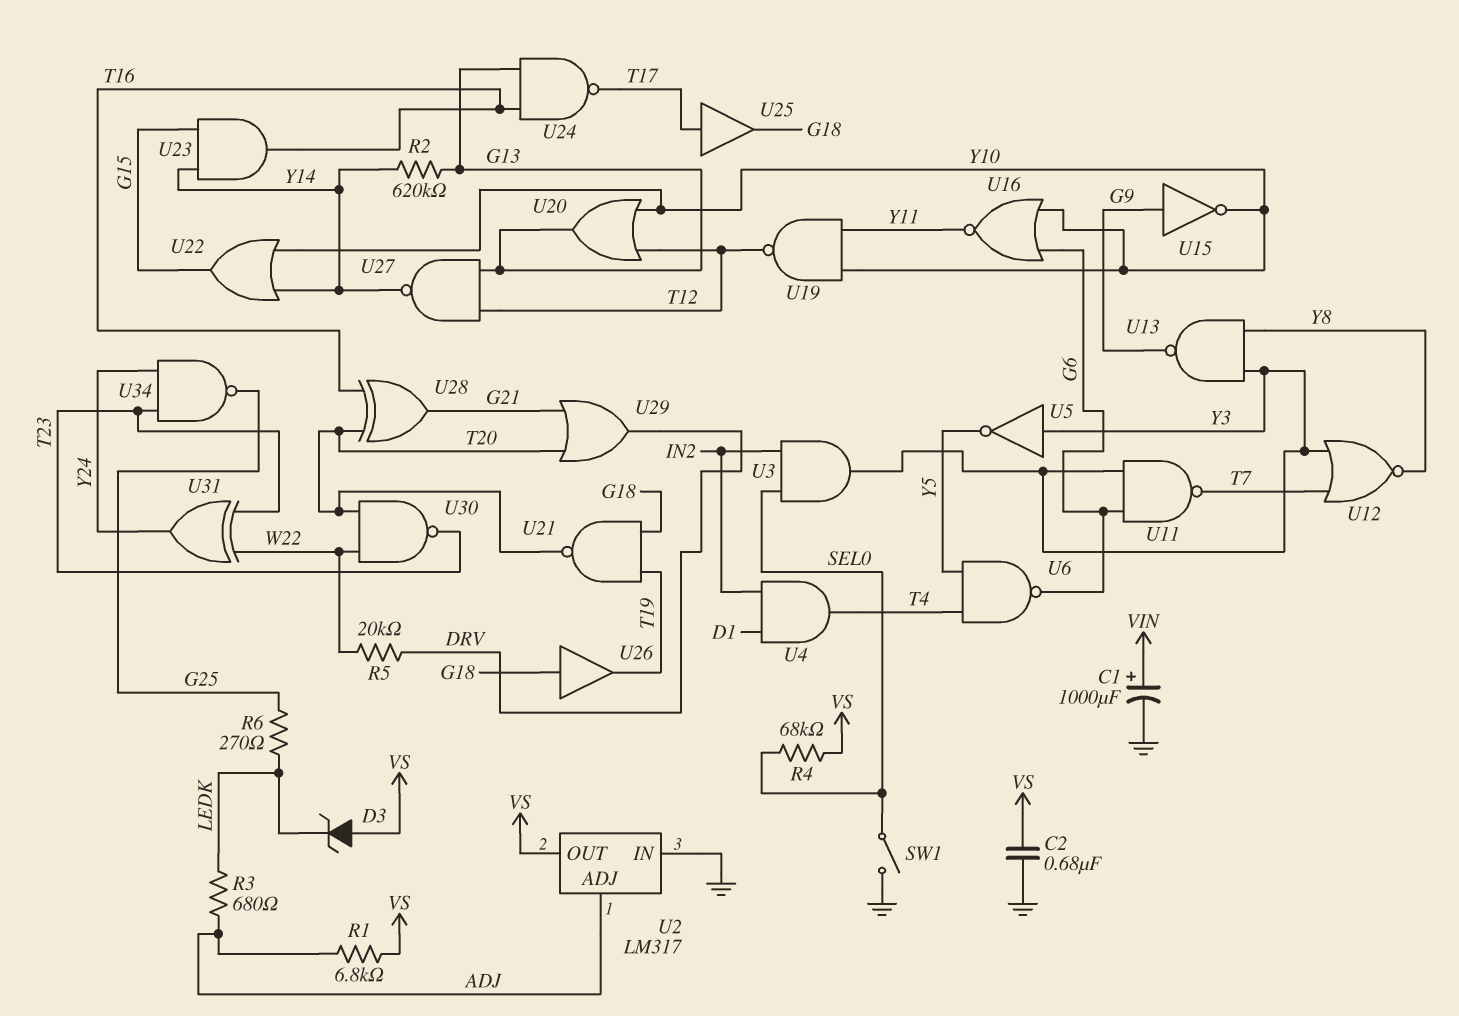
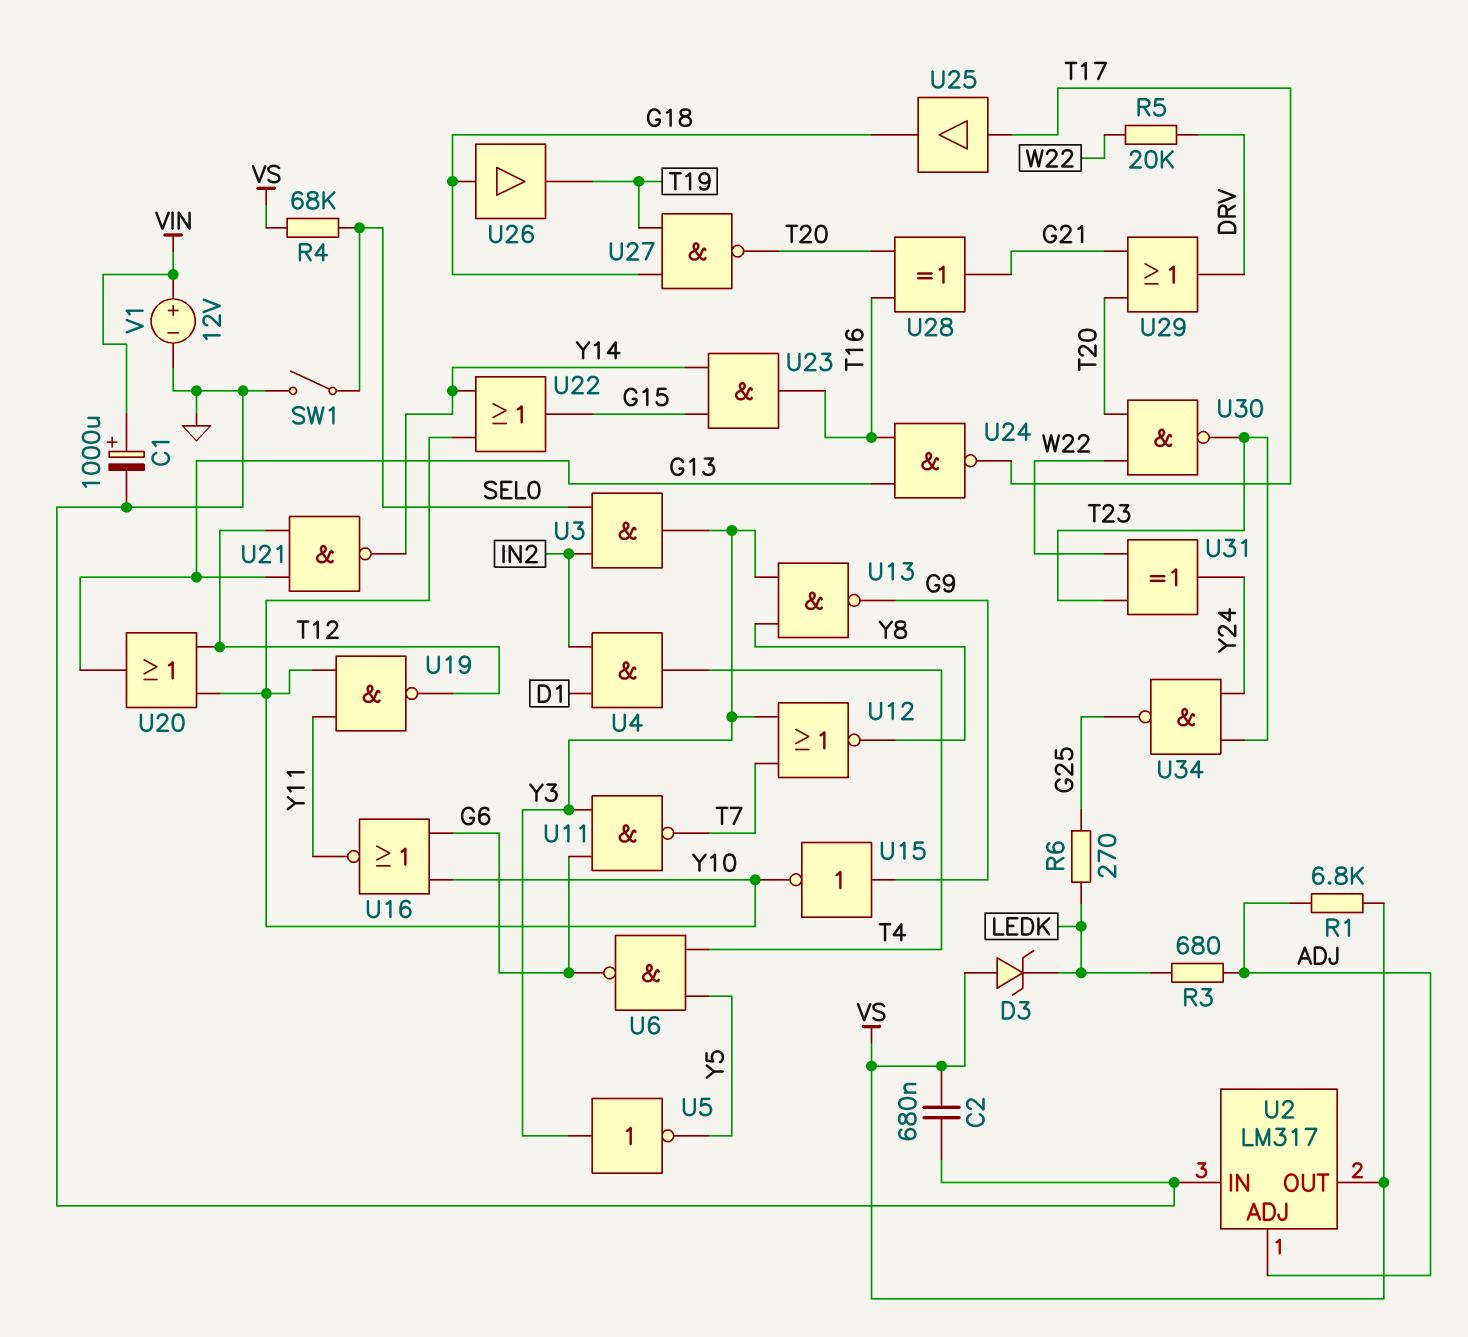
R2: 620k (G13, Y14) -> none
U21: NAND (in G18, in T19, out T20) -> NAND (in G13, in T12, out Y14)
U27: NAND (in G13, in T12, out Y14) -> NAND (in G18, in T19, out T20)
V1: none -> 12V (plus VIN, minus GND)

